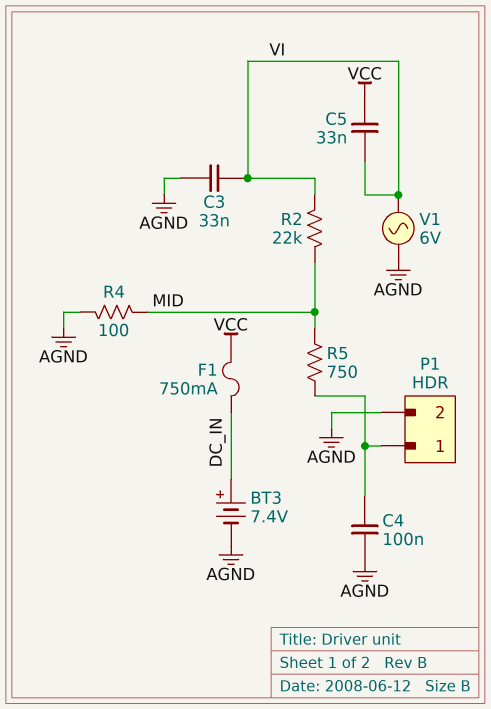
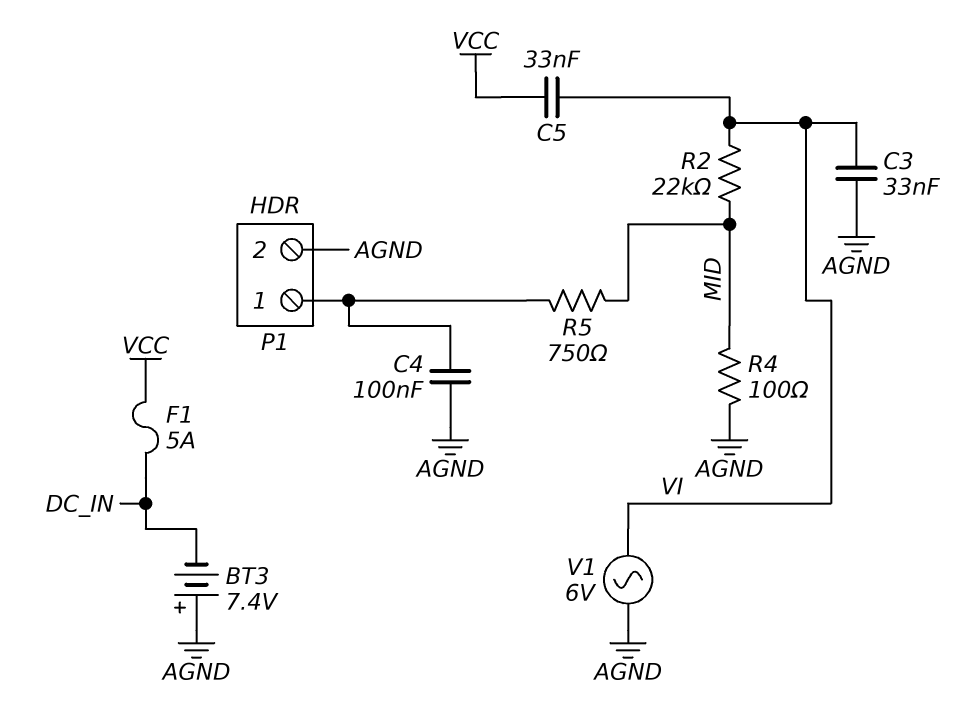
BT3: 7.4V (plus DC_IN, minus AGND) -> 7.4V (plus AGND, minus DC_IN)
F1: 750mA (DC_IN, VCC) -> 5A (DC_IN, VCC)

